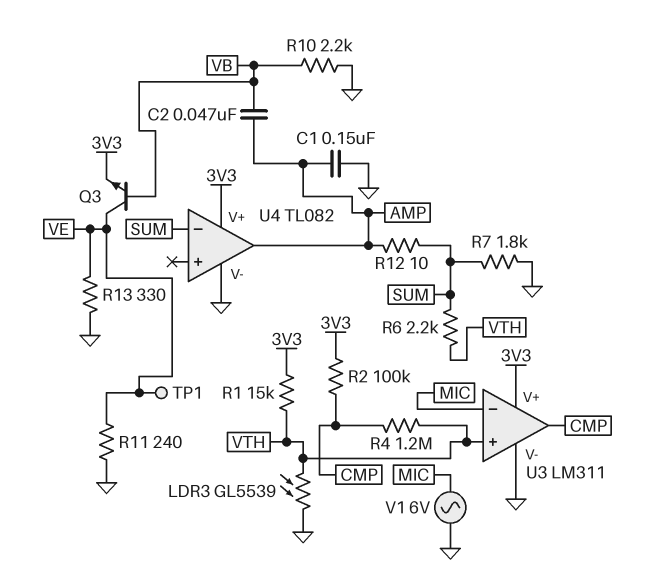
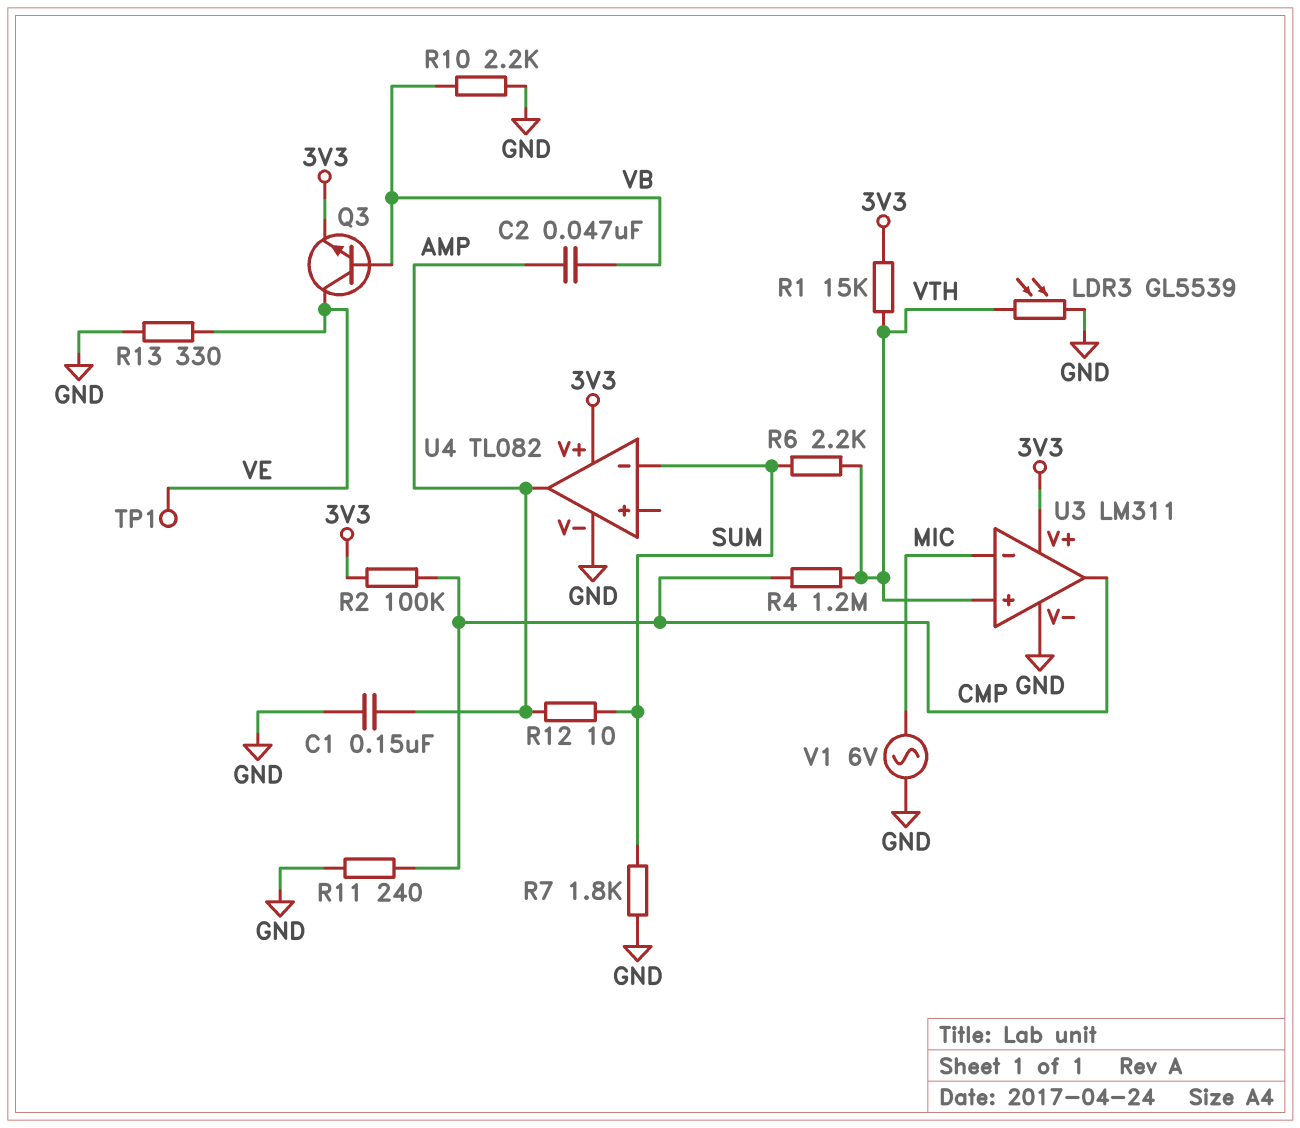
R11: 240 (GND, VE) -> 240 (CMP, GND)

